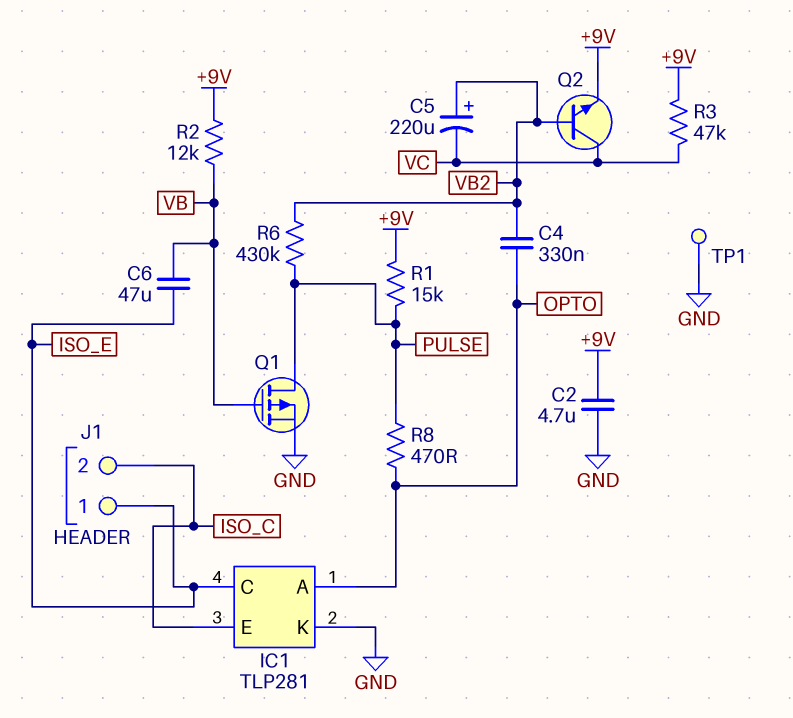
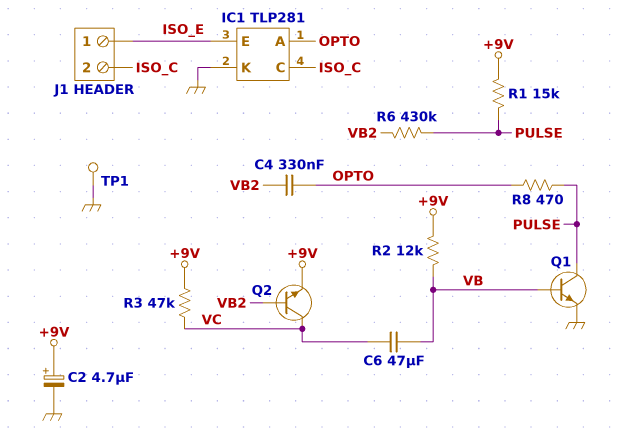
C2: 4.7uF (+9V, GND) -> 4.7uF (plus +9V, minus GND)
C5: 220uF (plus VB2, minus VC) -> none
C6: 47uF (ISO_E, VB) -> 47uF (VB, VC)
IC1 pin C: ISO_E -> ISO_C
IC1 pin E: ISO_C -> ISO_E
Q1: PMOS (G VB, D PULSE, S GND) -> NPN (B VB, C PULSE, E GND)

